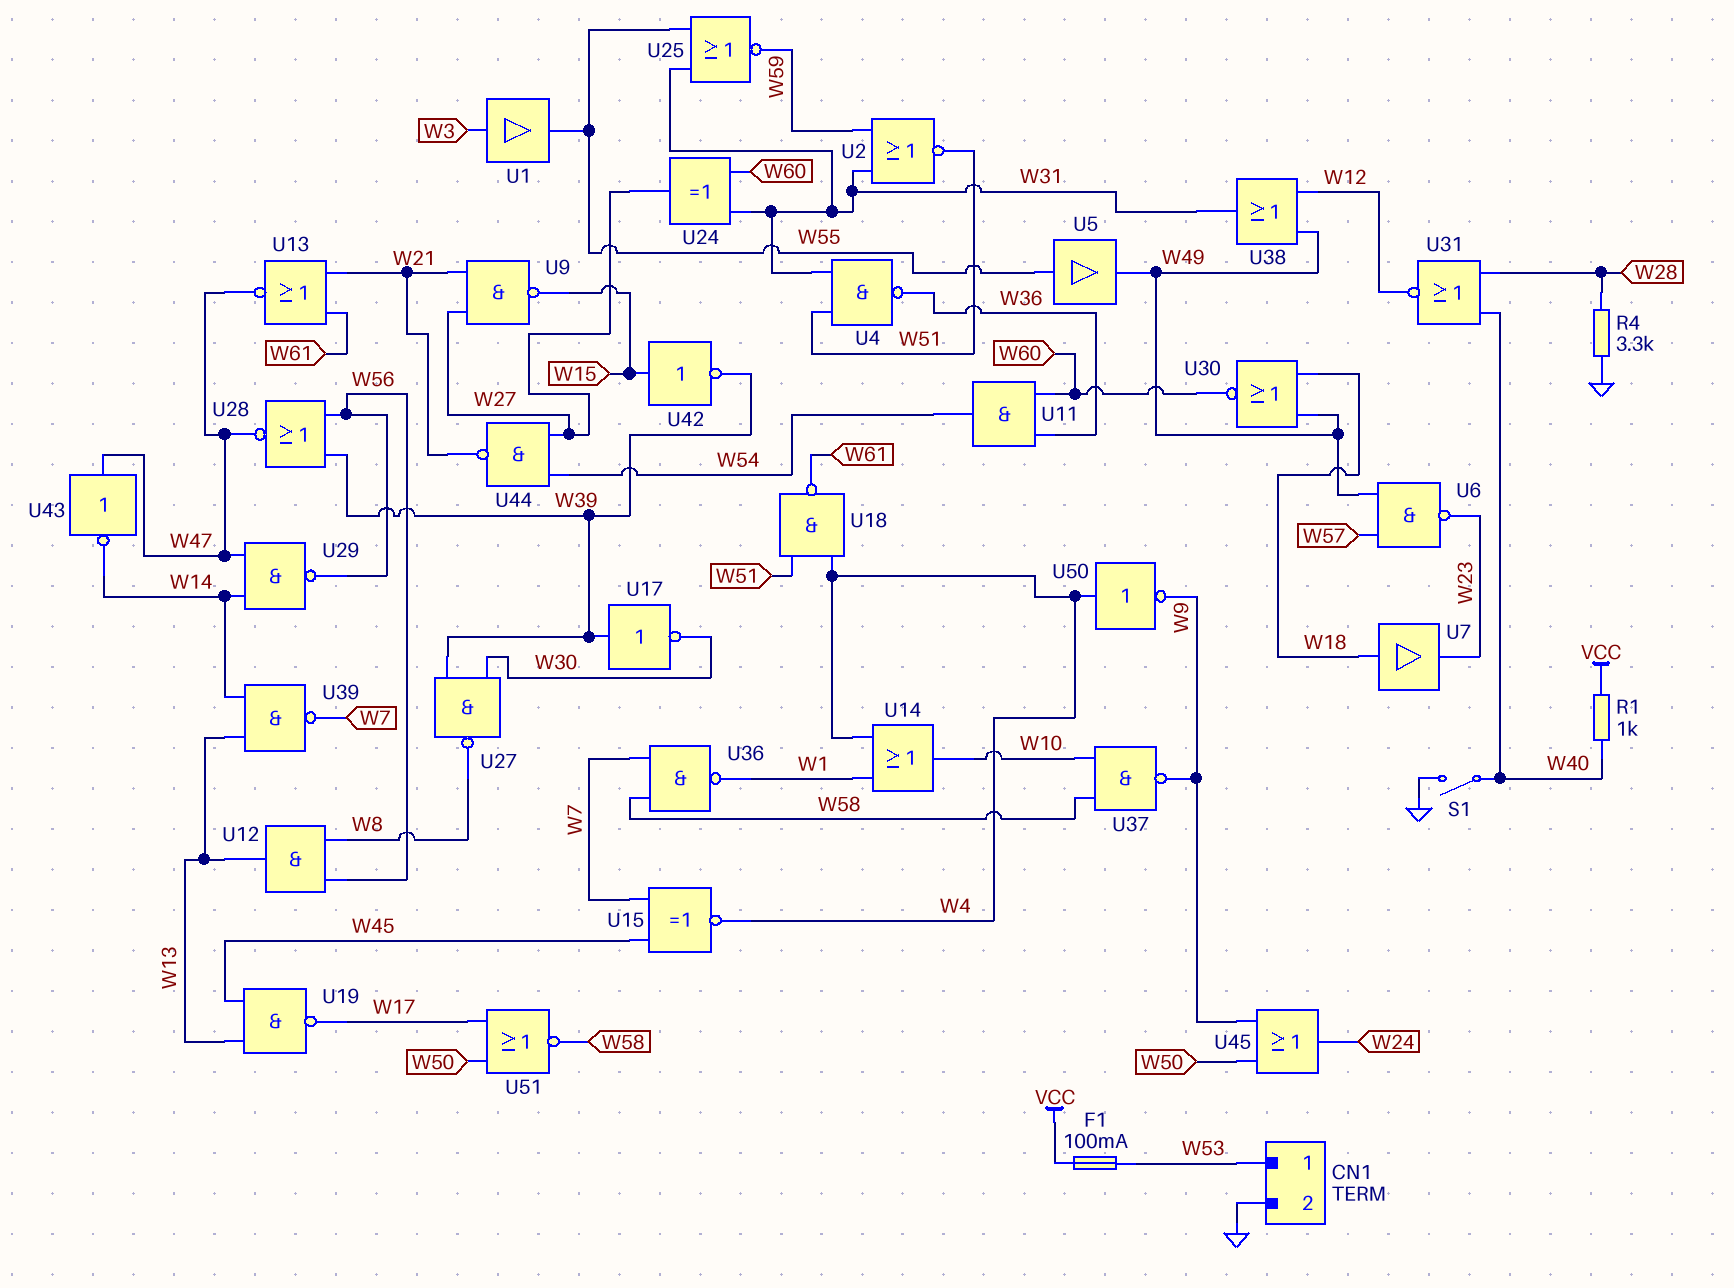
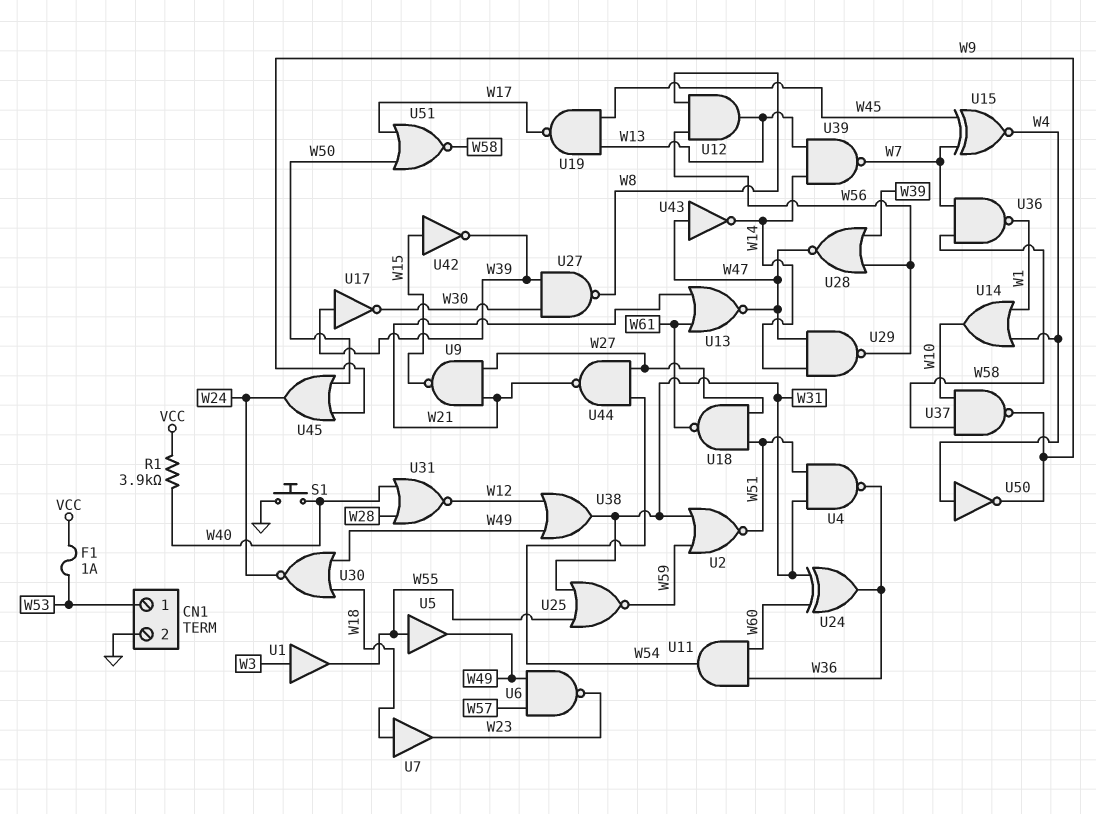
F1: 100mA (VCC, W53) -> 1A (VCC, W53)
R1: 1k (VCC, W40) -> 3.9k (VCC, W40)
R4: 3.3k (GND, W28) -> none
S1: switch (GND, W40) -> button (GND, W40)
U18: NAND (in W4, in W51, out W61) -> NAND (in W27, in W51, out W61)
U24: XOR (in W31, in W60, out W27) -> XOR (in W31, in W60, out W36)
U30: NOR (in W18, in W49, out W60) -> NOR (in W18, in W49, out W24)

